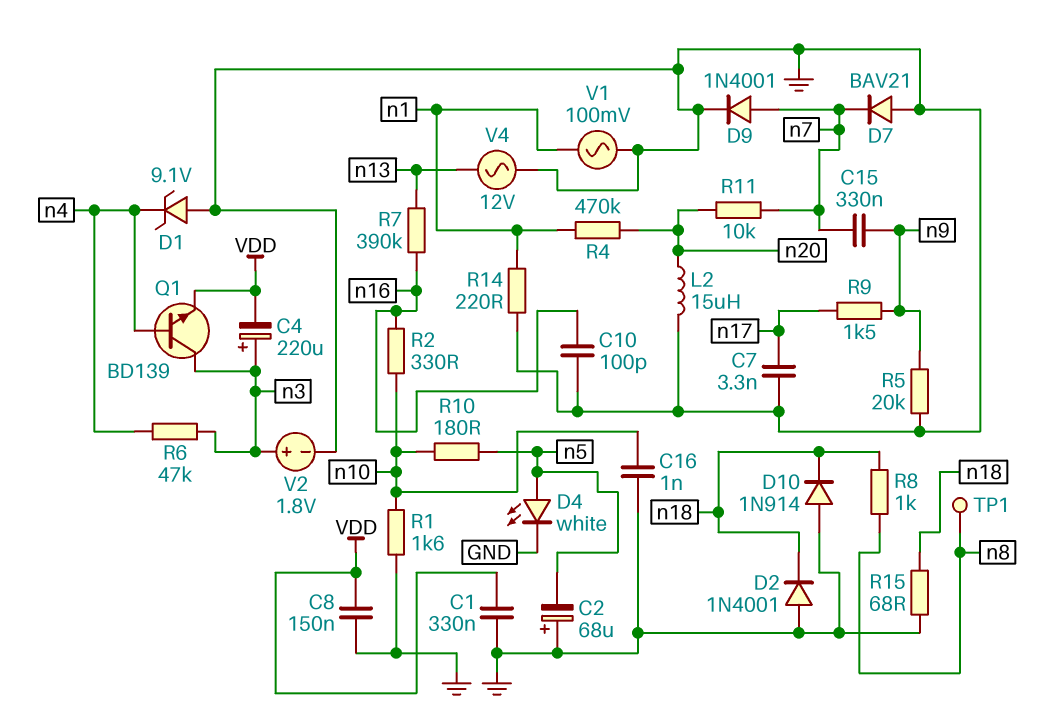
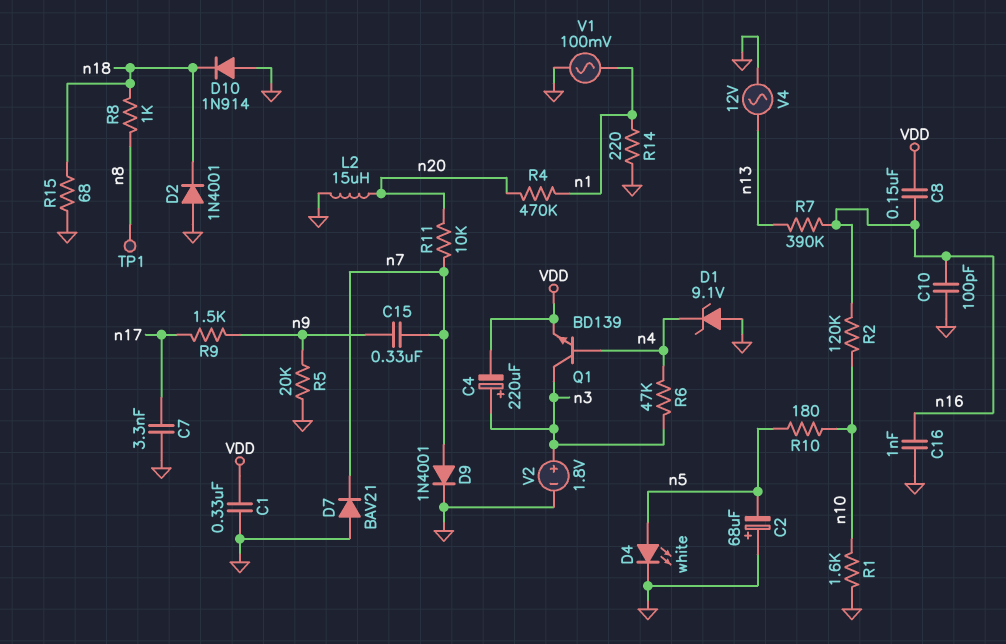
C8: 150nF (GND, VDD) -> 150nF (VDD, n16)
C16: 1nF (GND, n10) -> 1nF (GND, n16)
R2: 330 (n10, n16) -> 120k (n10, n16)

